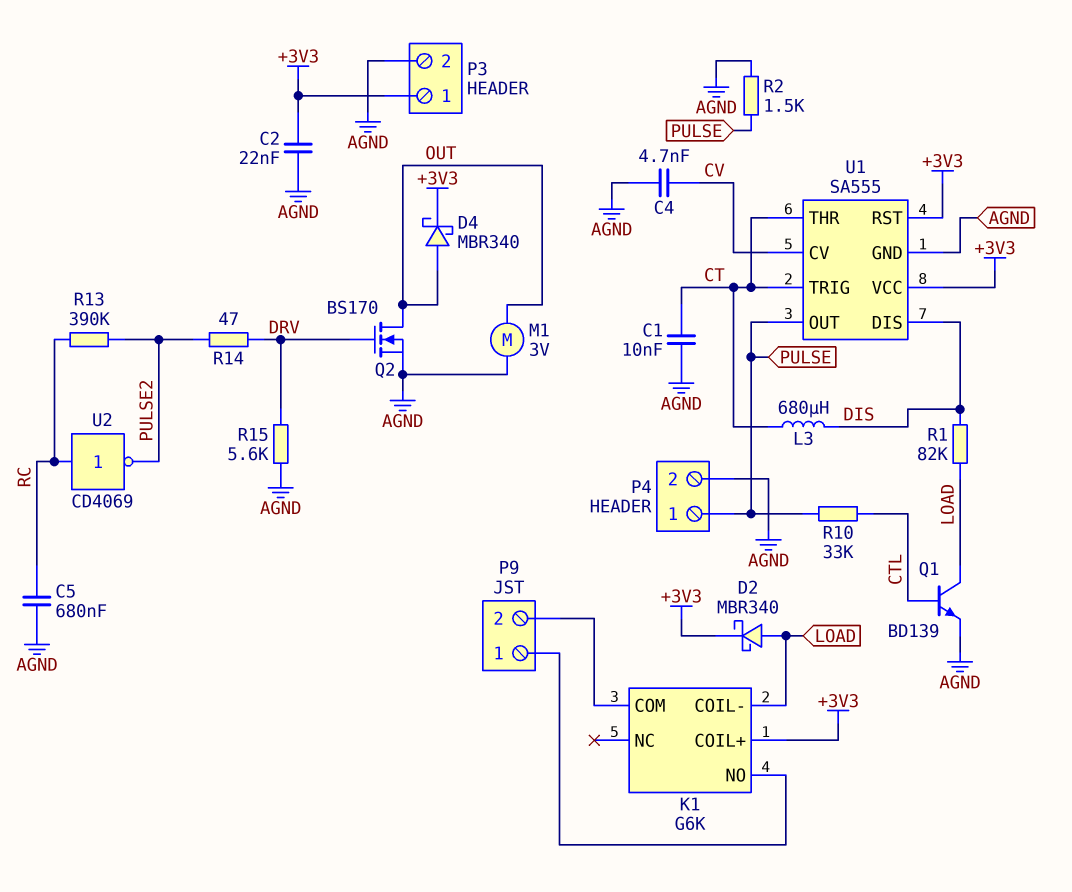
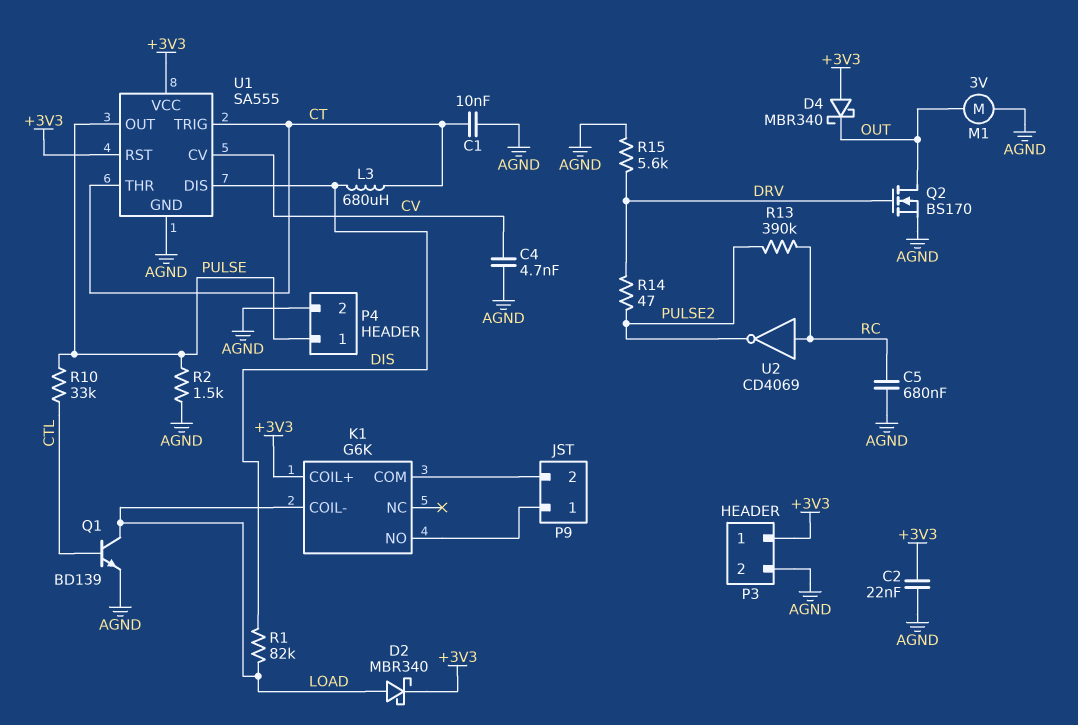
D4: schottky MBR340 (A OUT, K +3V3) -> schottky MBR340 (A +3V3, K OUT)

